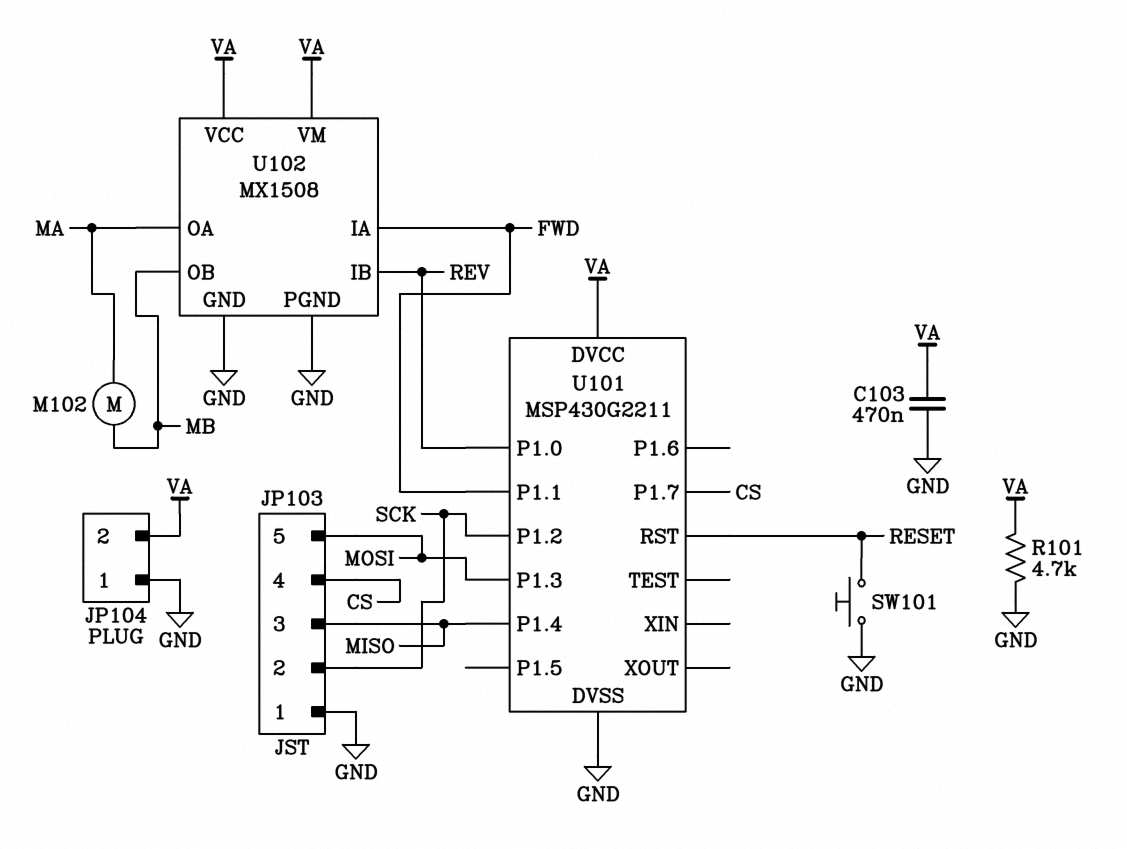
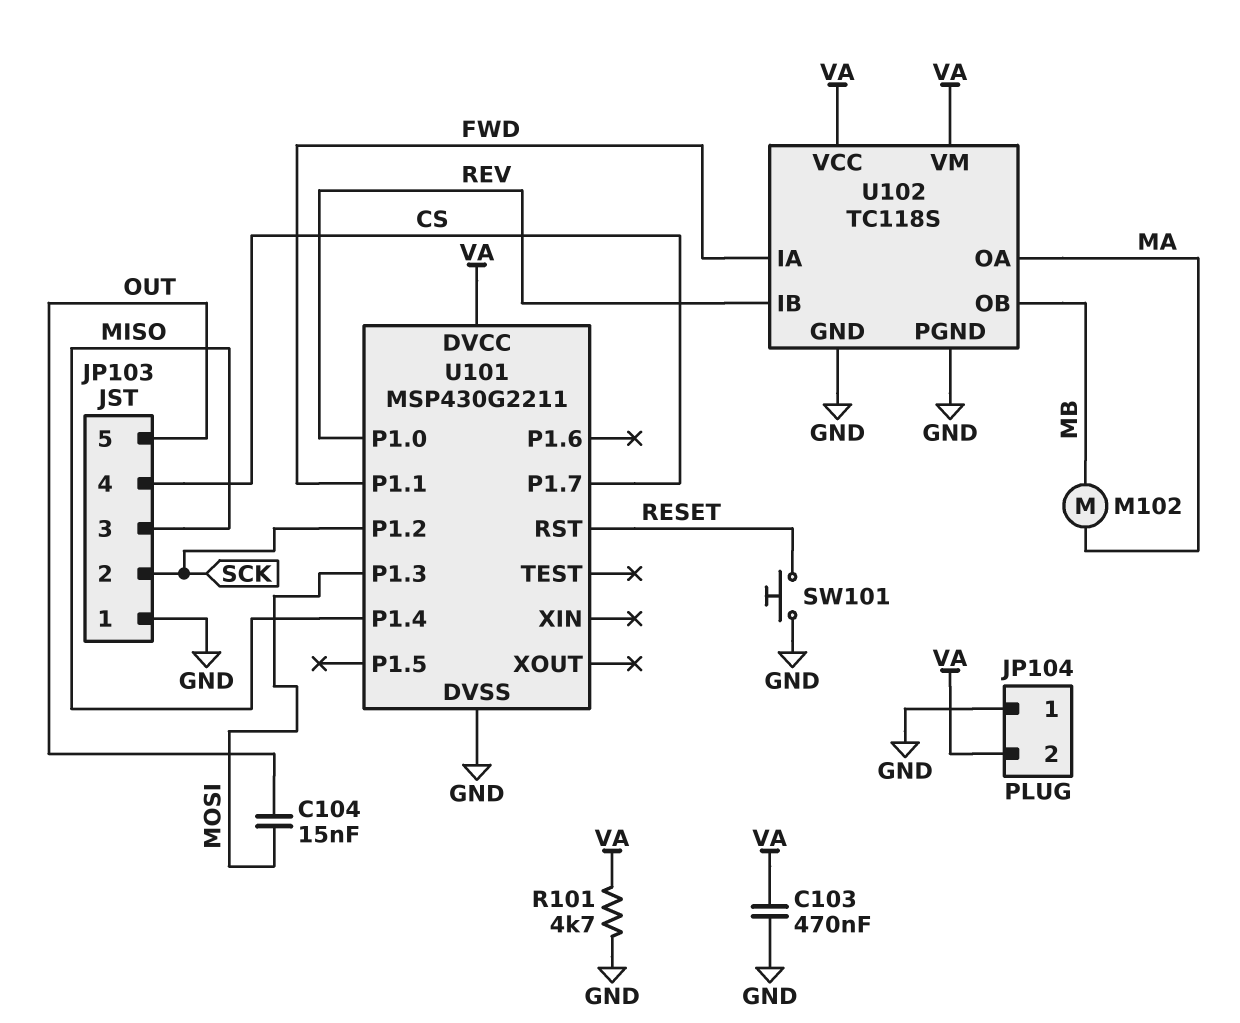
C104: none -> 15nF (MOSI, OUT)
JP103 pin 5: MOSI -> OUT
U102: MX1508 -> TC118S

